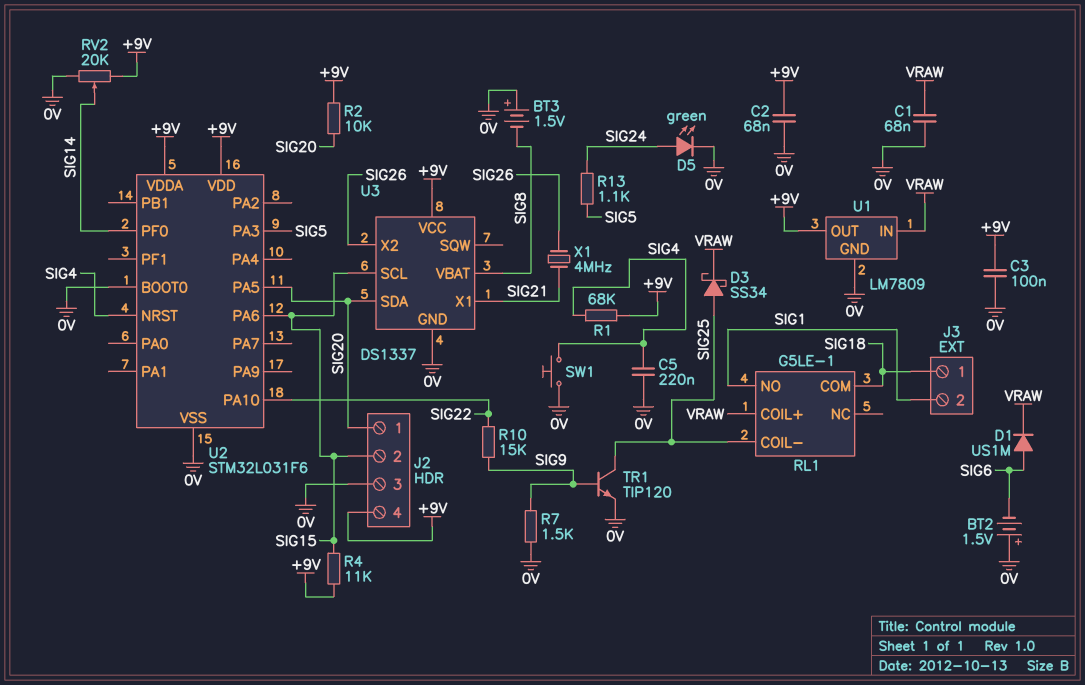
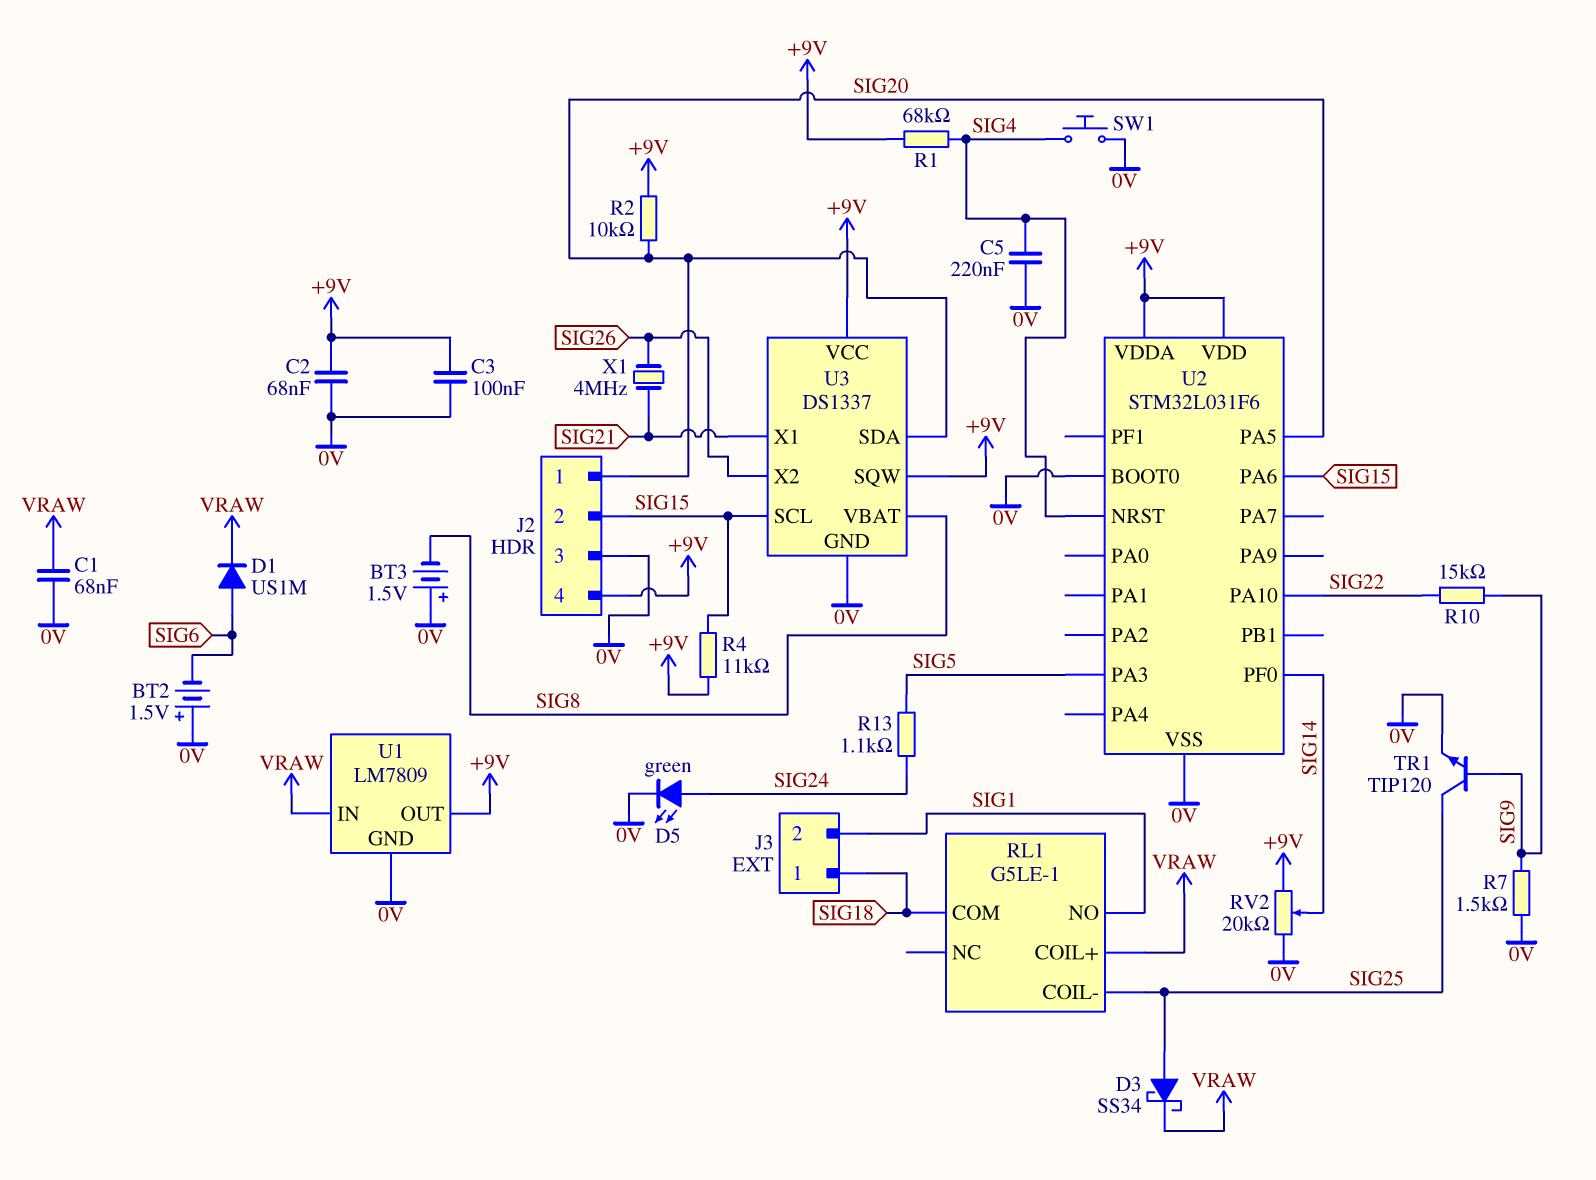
U3 pin SQW: none -> +9V

